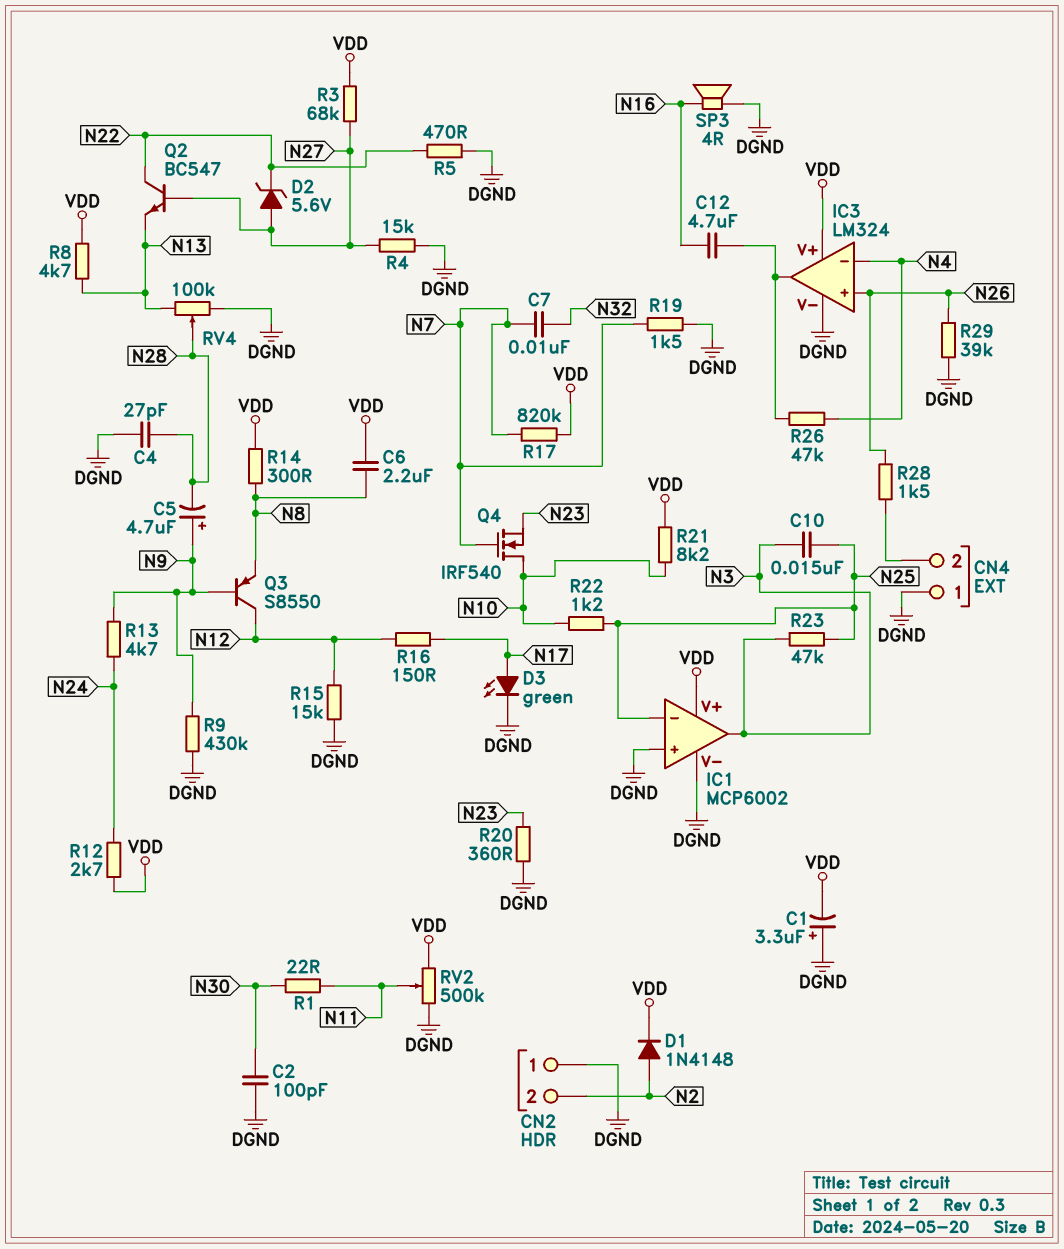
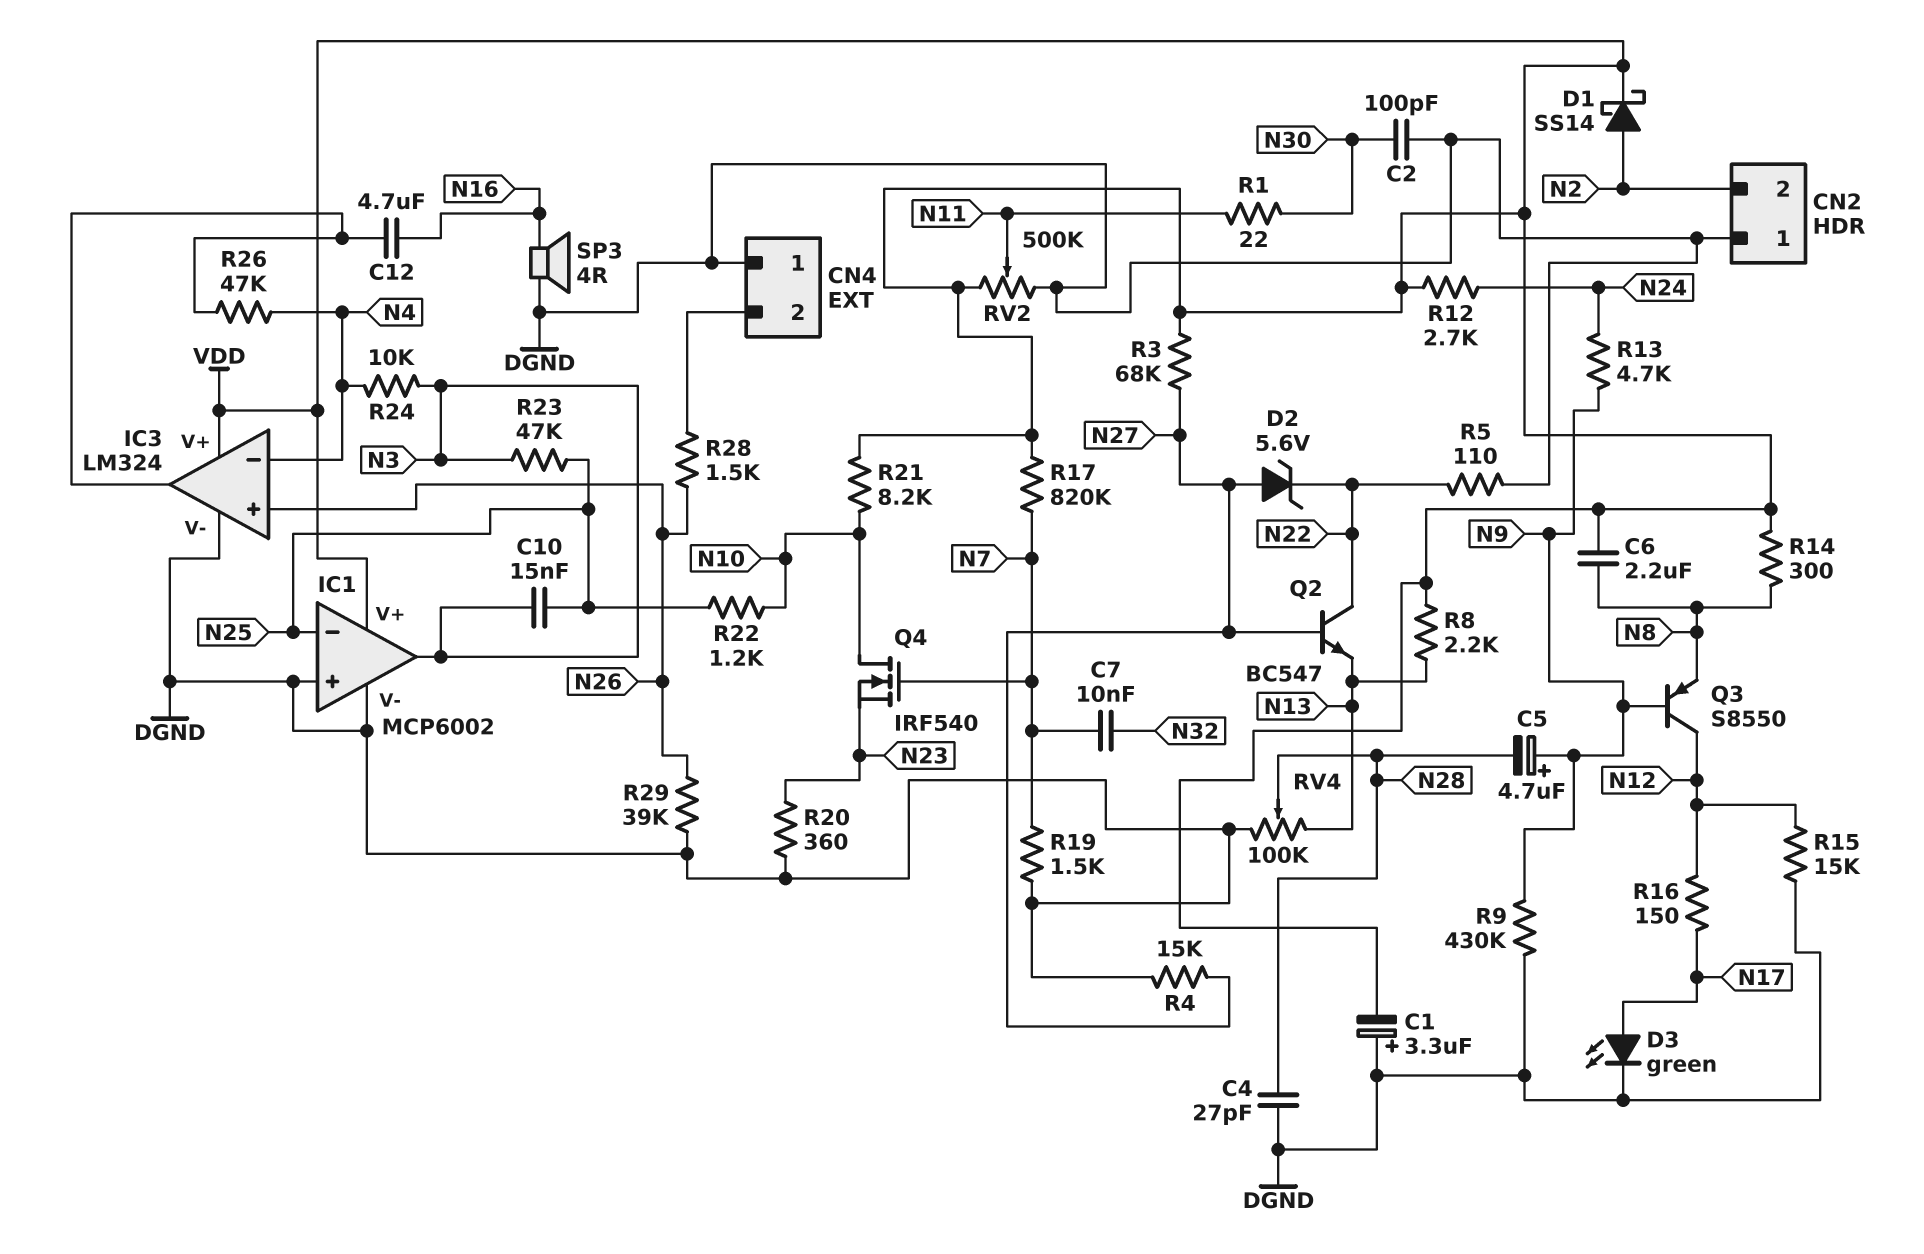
D1: diode 1N4148 (A N2, K VDD) -> schottky SS14 (A N2, K VDD)
R5: 470 (DGND, N22) -> 110 (DGND, N22)
R8: 4.7k (N13, VDD) -> 2.2k (N13, VDD)
R24: none -> 10k (N3, N4)

